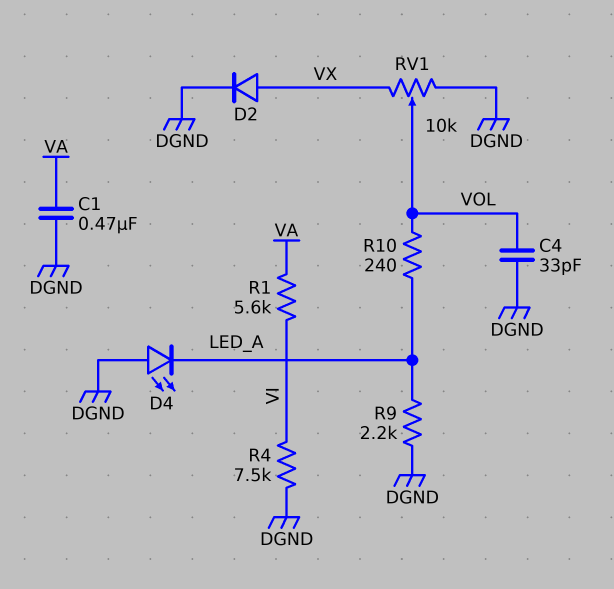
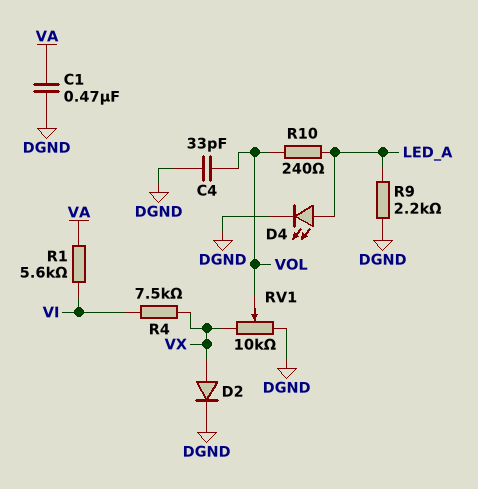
D4: LED (A DGND, K LED_A) -> LED (A LED_A, K DGND)
R4: 7.5k (DGND, VI) -> 7.5k (VI, VX)

